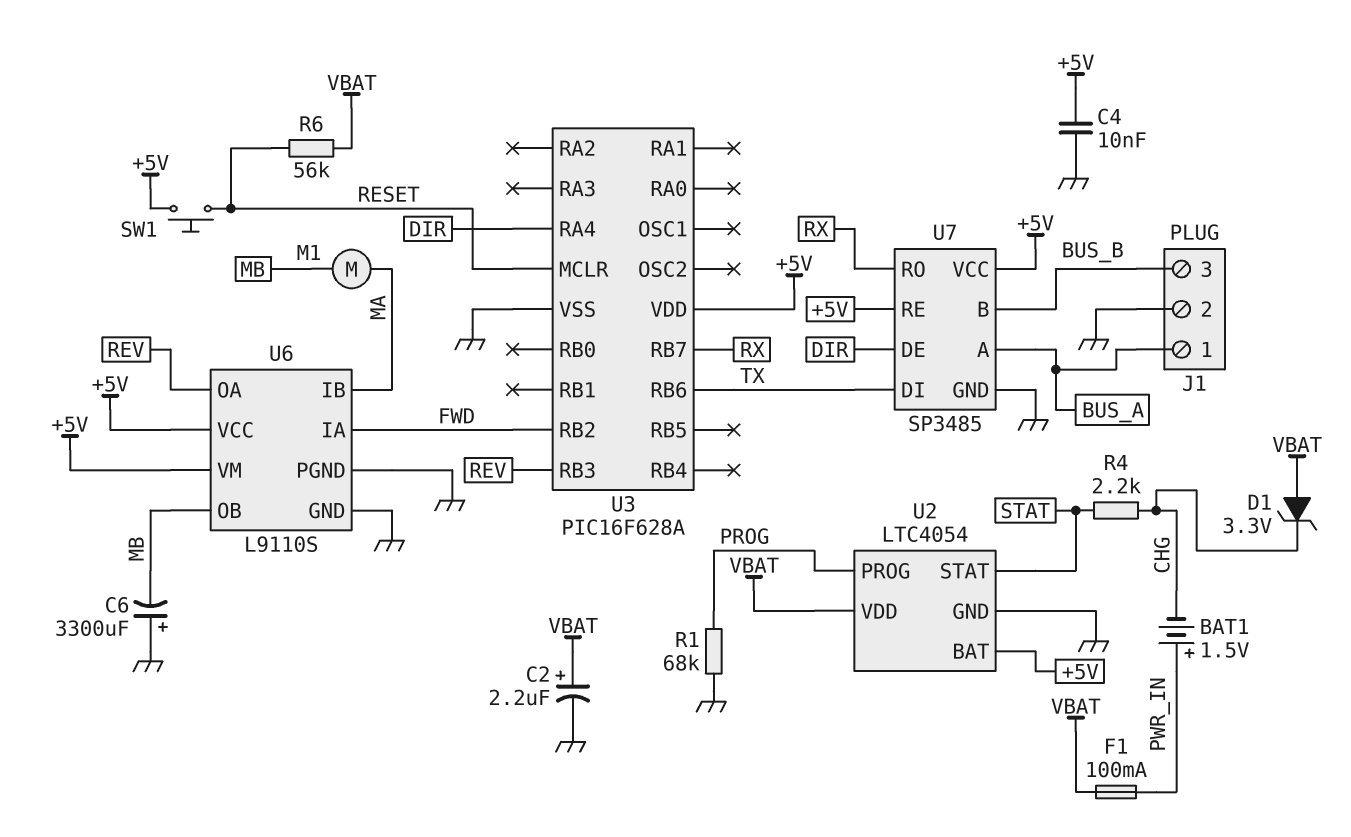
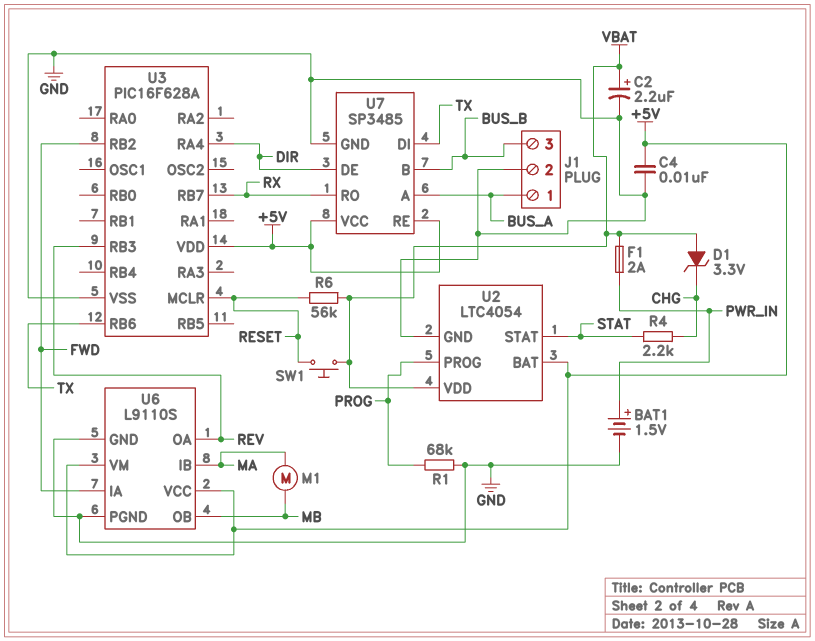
BAT1: 1.5V (plus PWR_IN, minus CHG) -> 1.5V (plus PWR_IN, minus GND)
C6: 3300uF (plus GND, minus MB) -> none
F1: 100mA (PWR_IN, VBAT) -> 2A (PWR_IN, VBAT)
SW1: button (+5V, RESET) -> button (RESET, VBAT)

